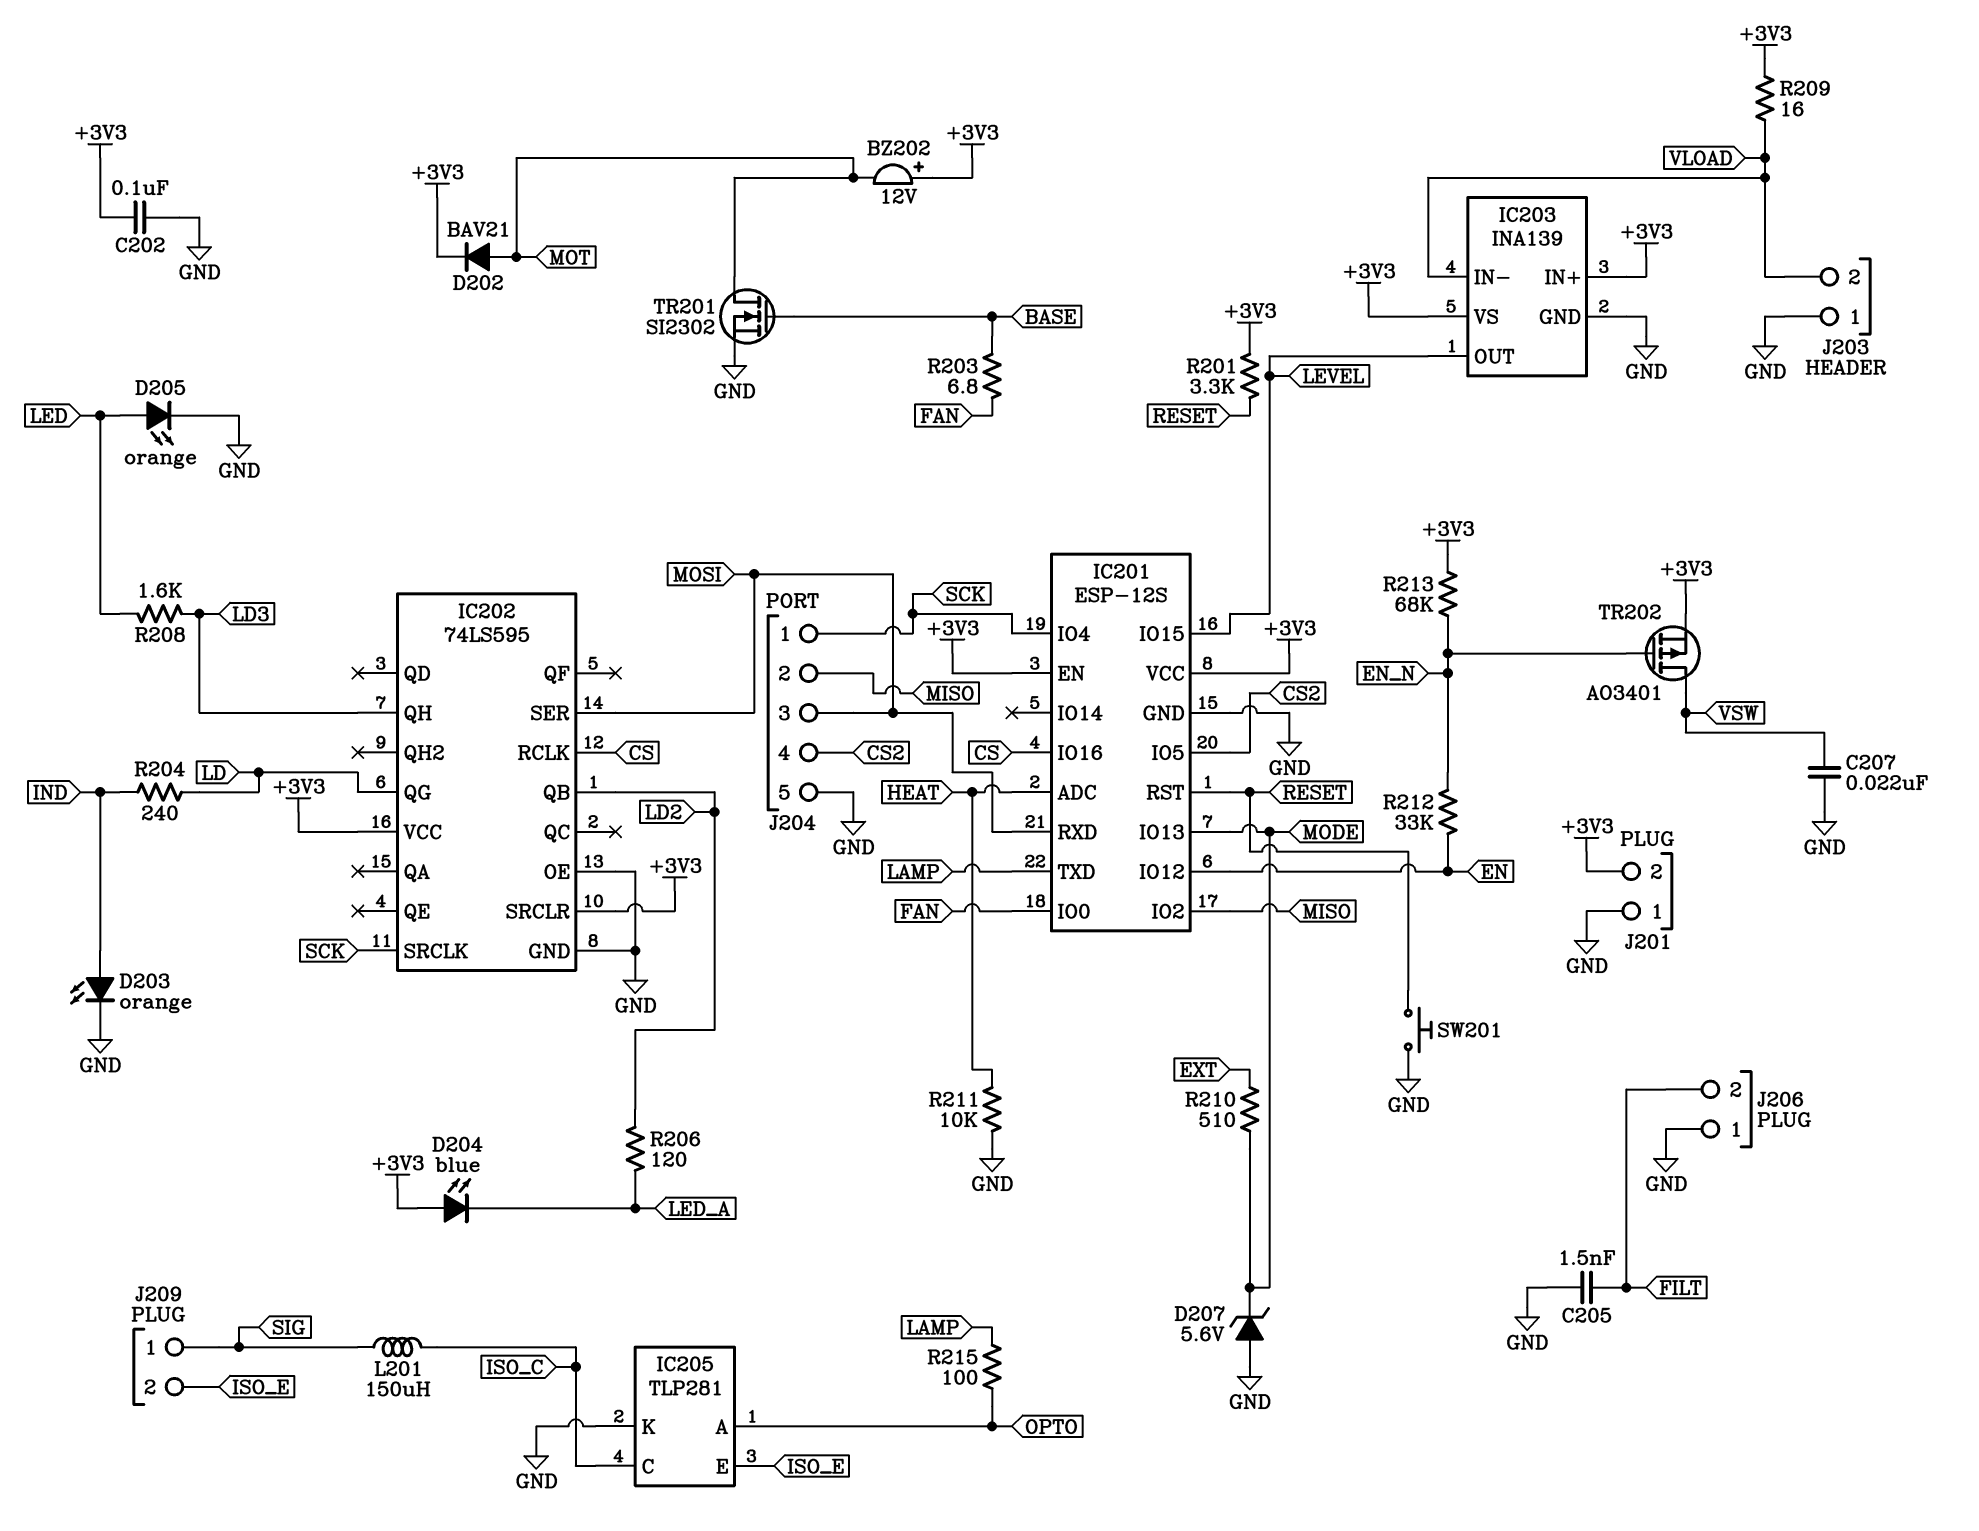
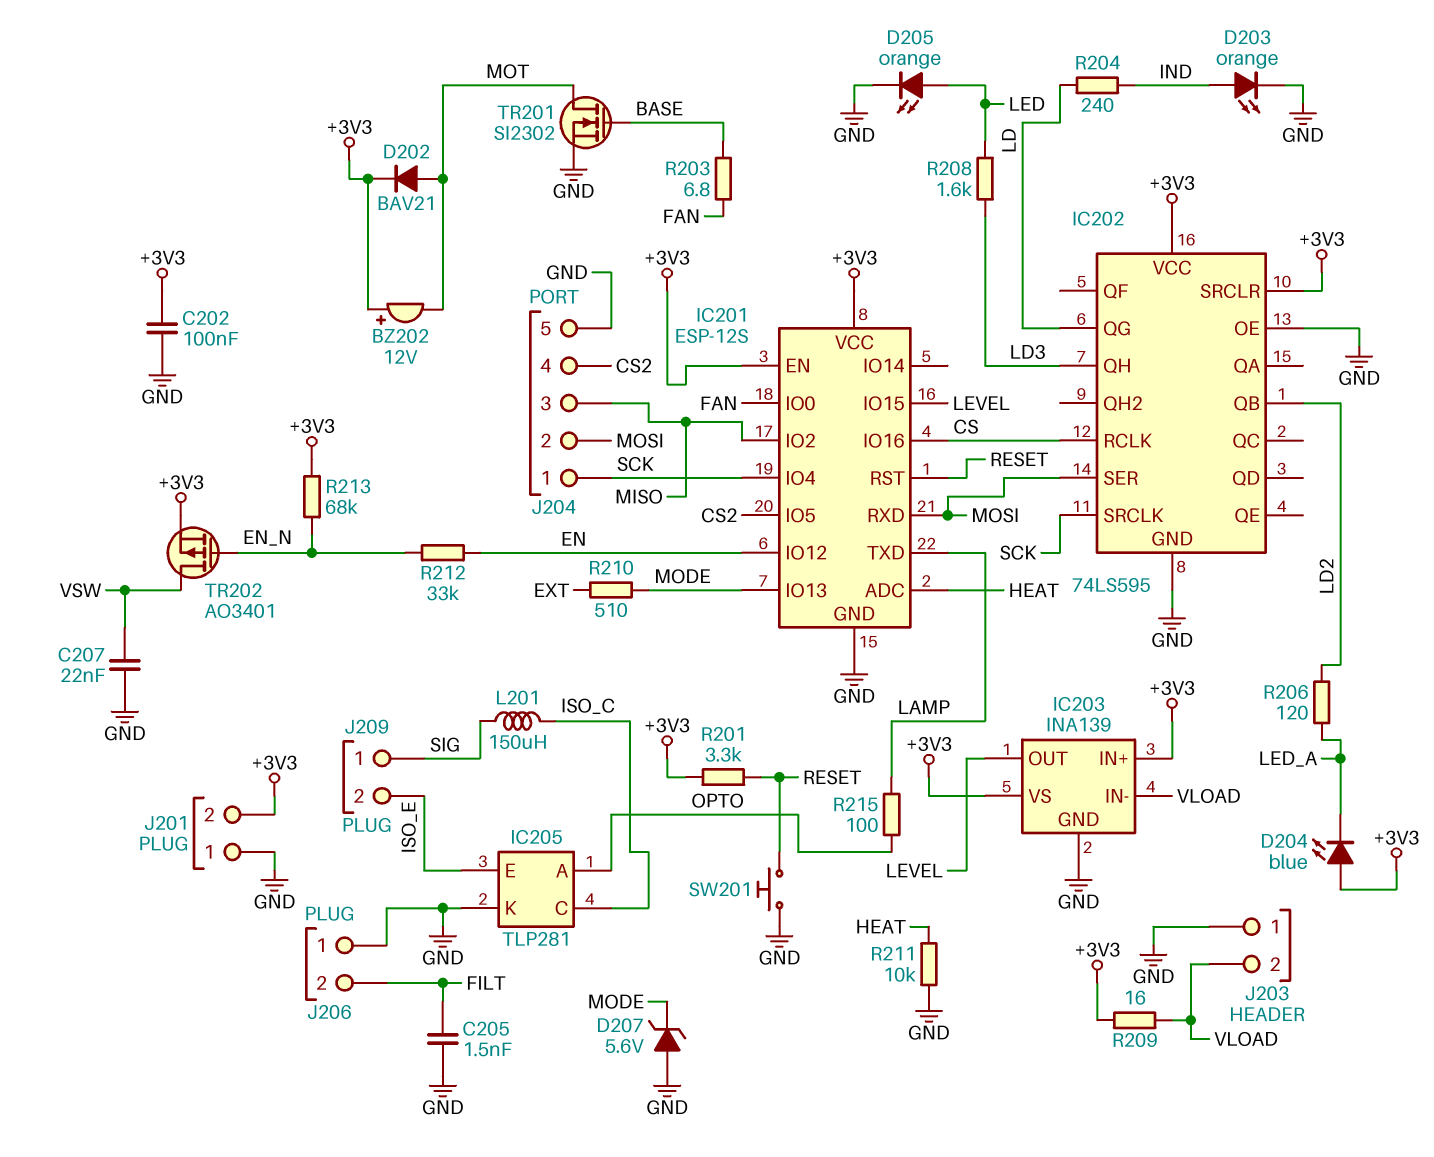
J204 pin 2: MISO -> MOSI
J204 pin 3: MOSI -> MISO

